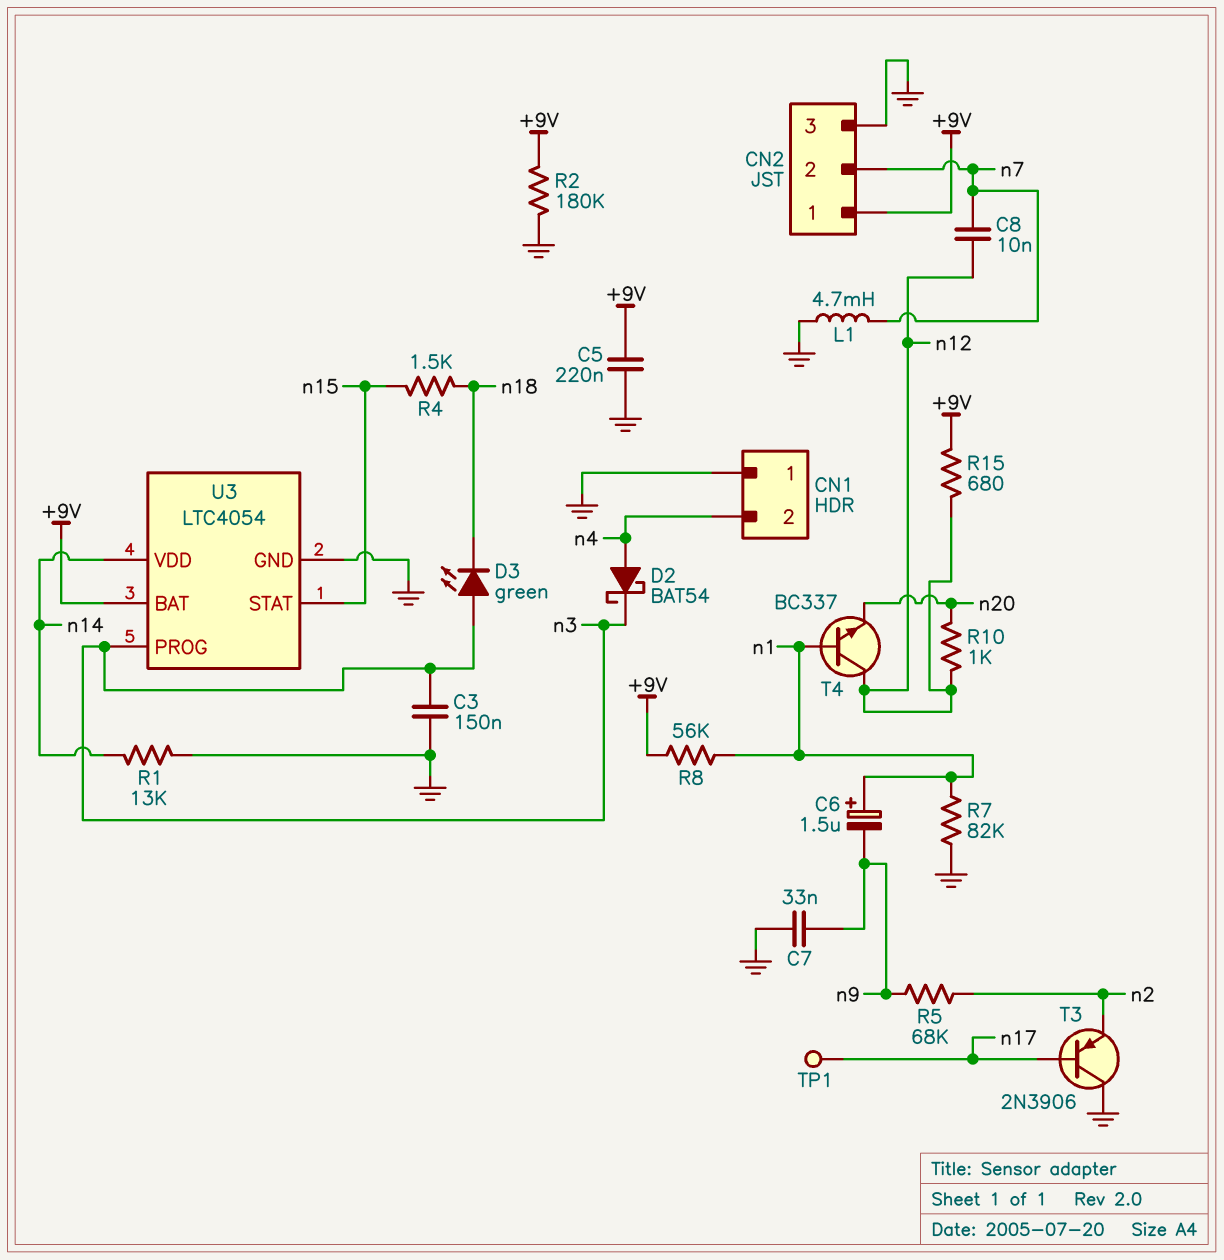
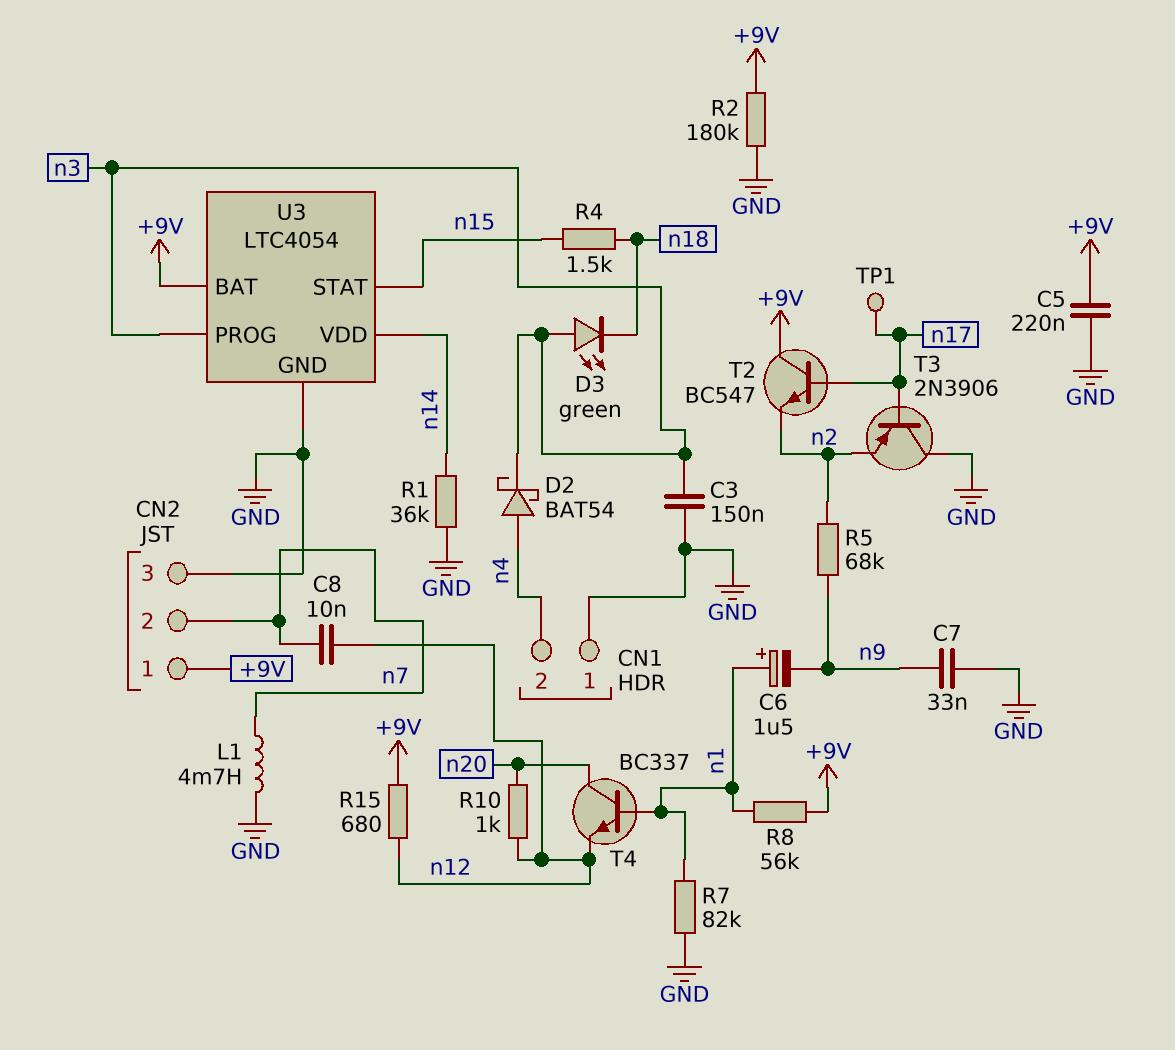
R1: 13k (GND, n14) -> 36k (GND, n14)
T2: none -> NPN BC547 (B n17, C +9V, E n2)
T4: NPN BC337 (B n1, C n12, E n20) -> NPN BC337 (B n1, C n20, E n12)

